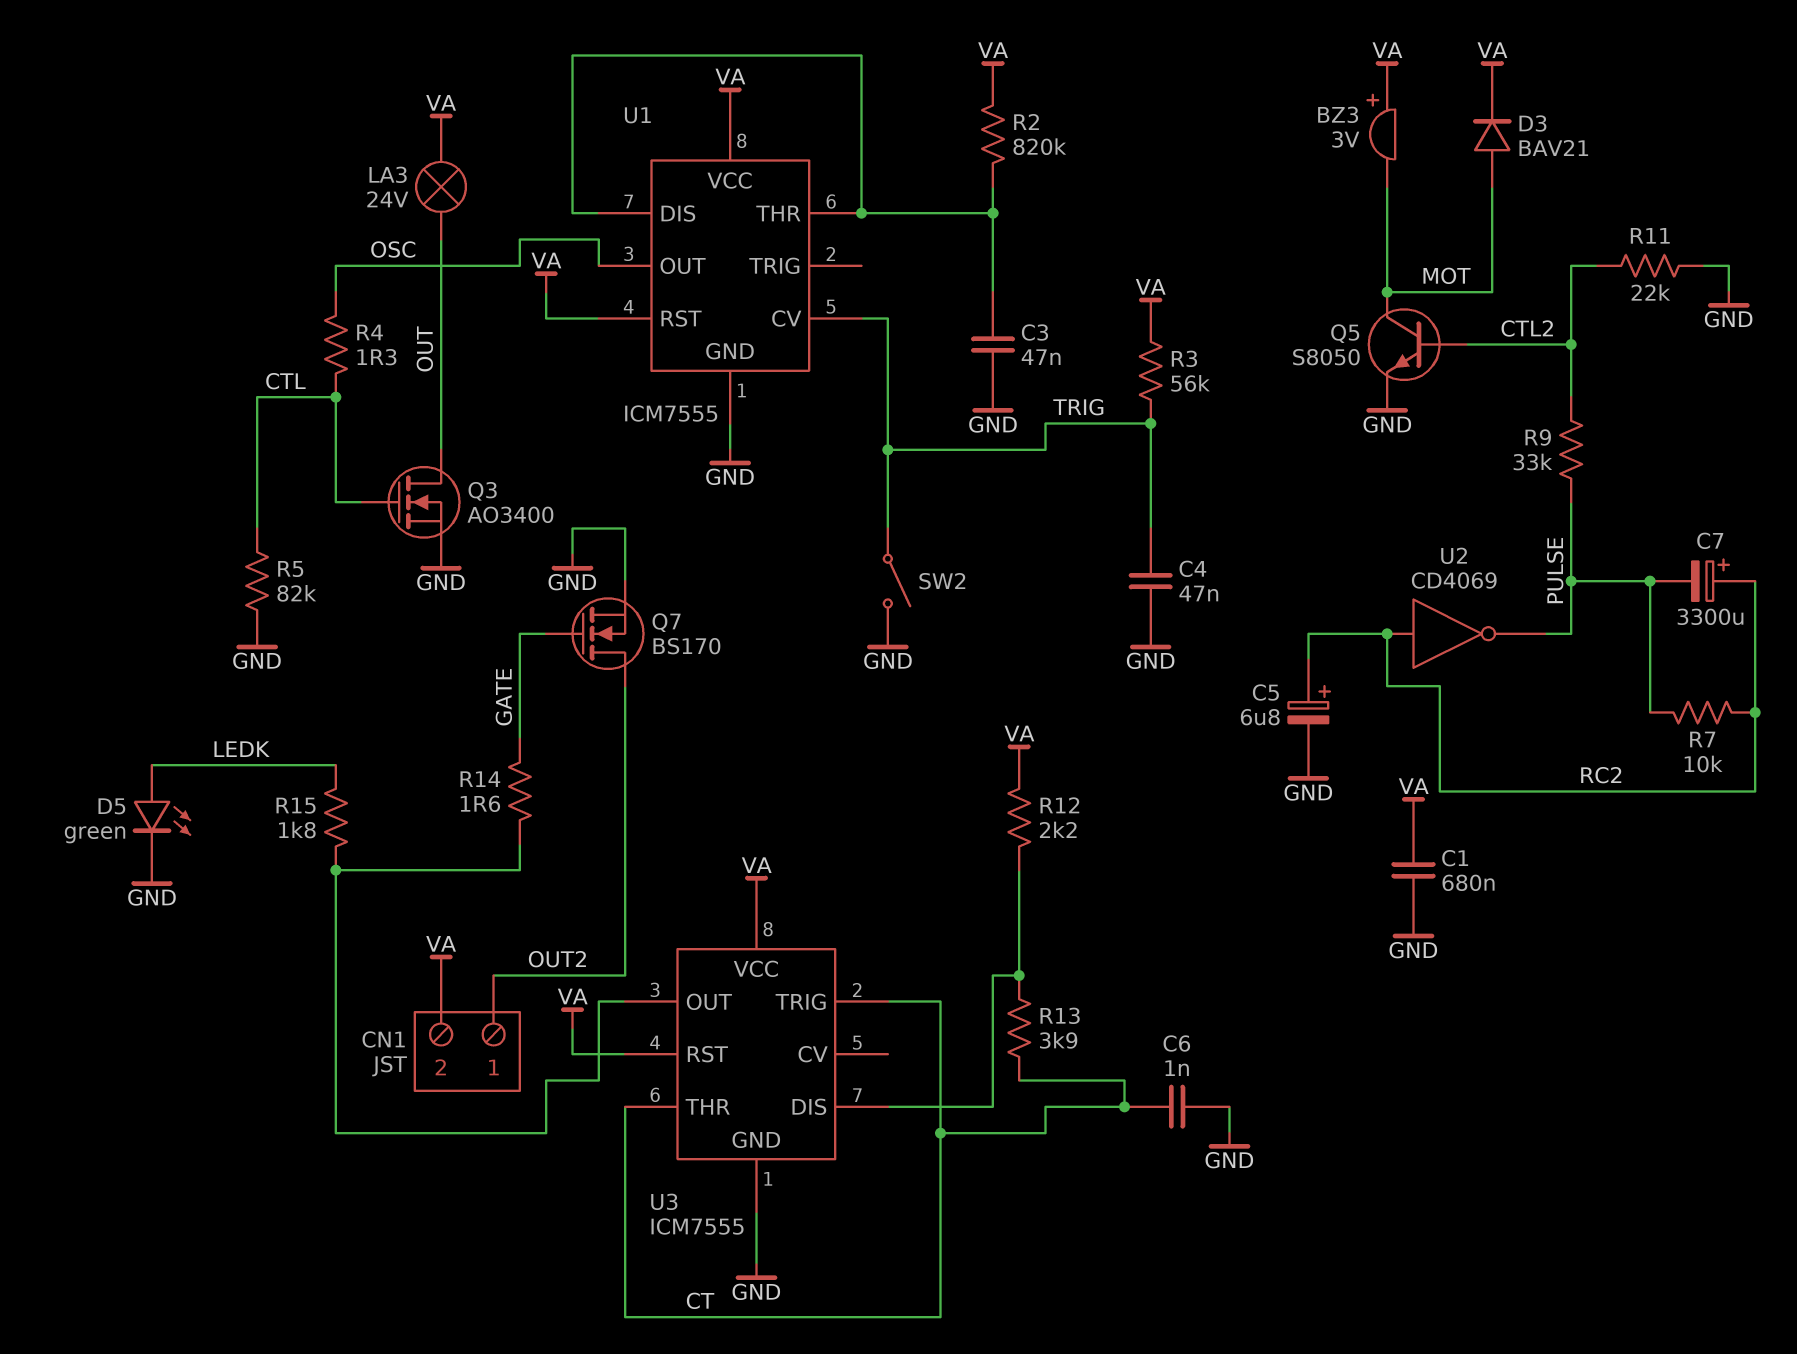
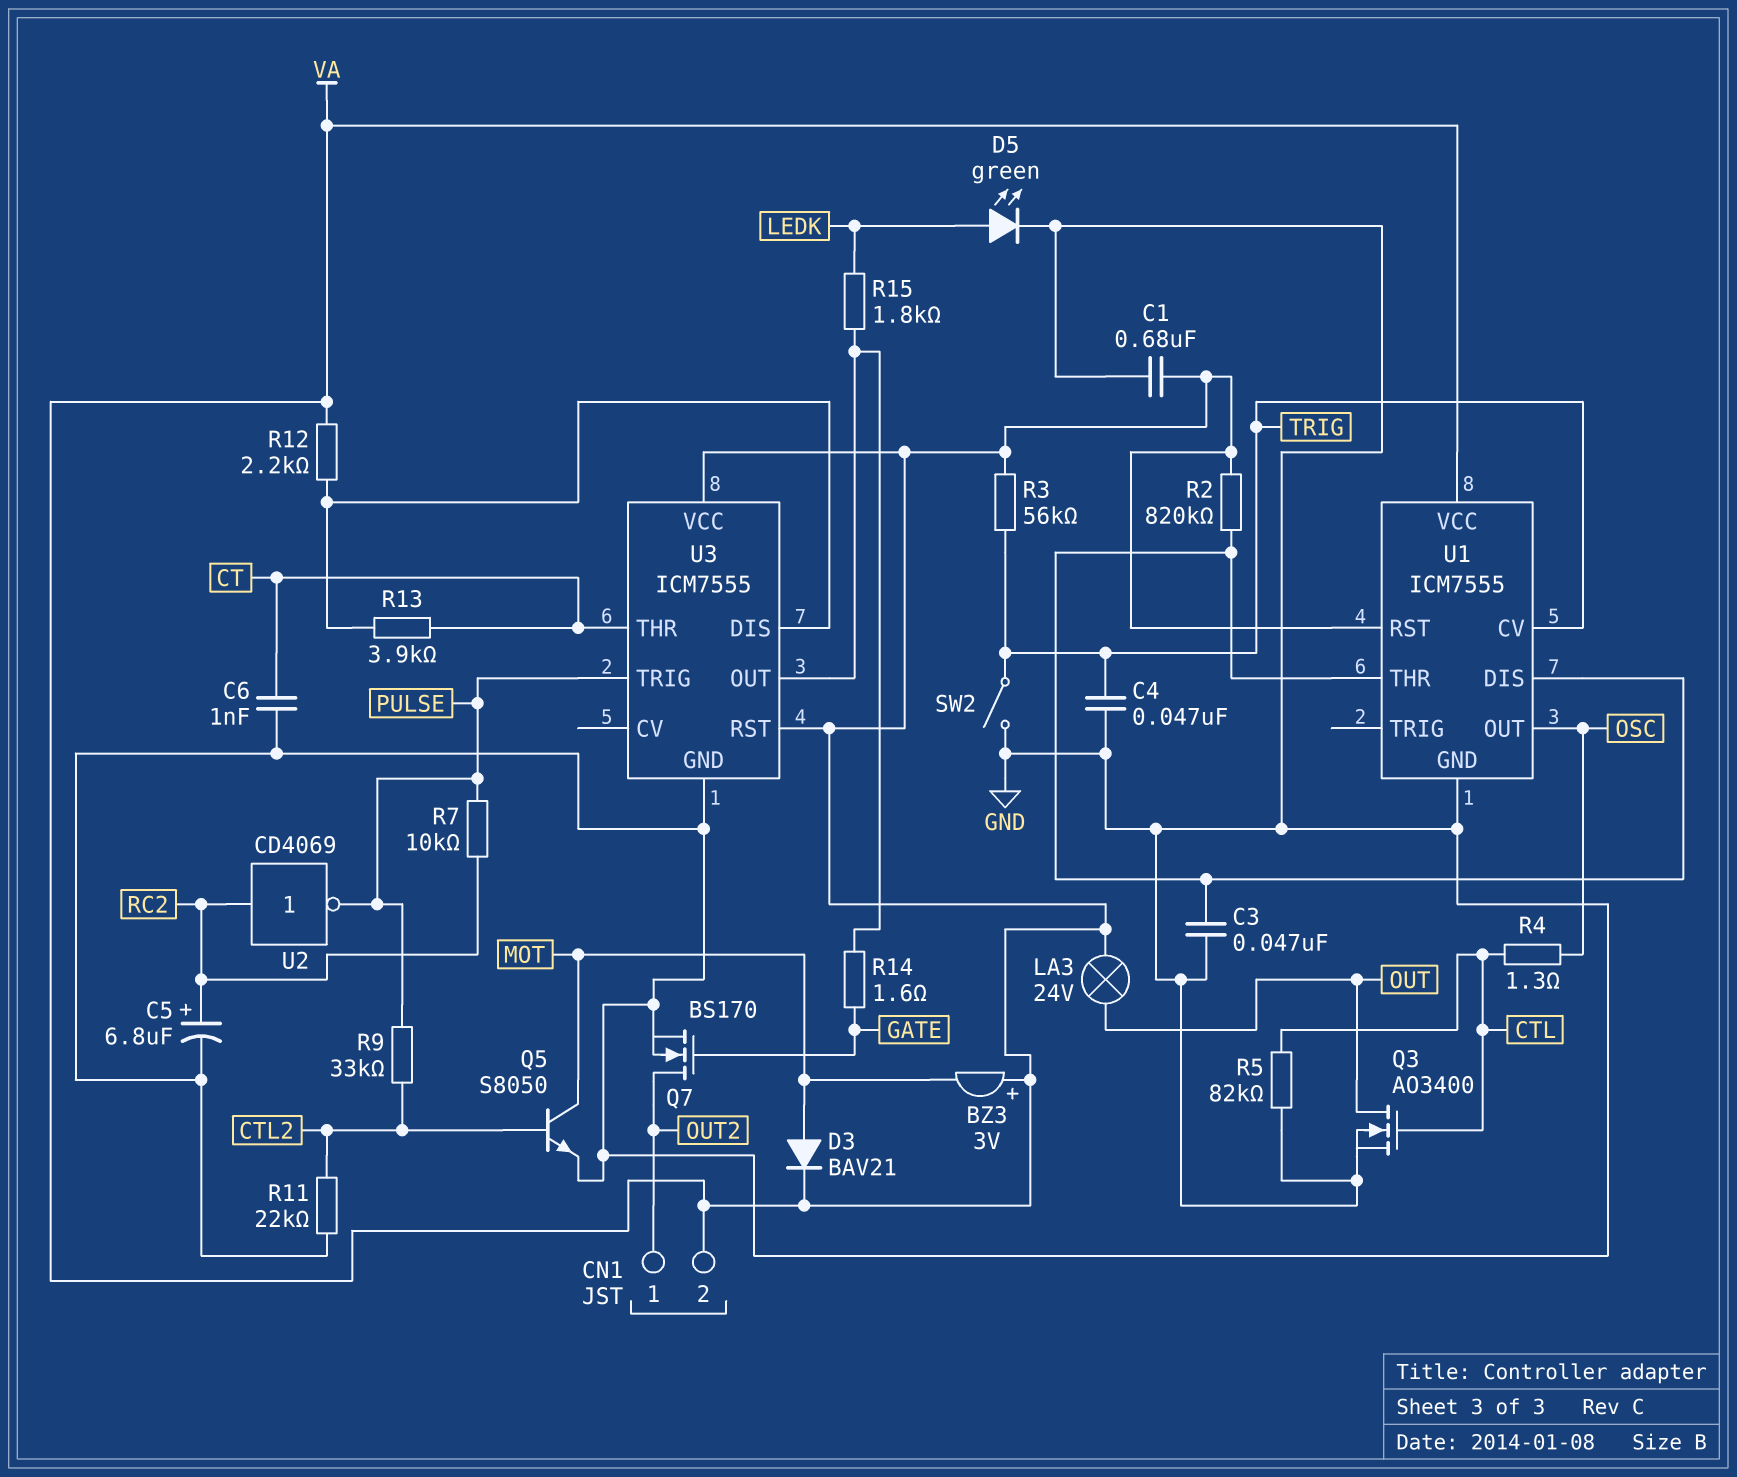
C7: 3300uF (plus RC2, minus PULSE) -> none
U3 pin TRIG: CT -> PULSE

